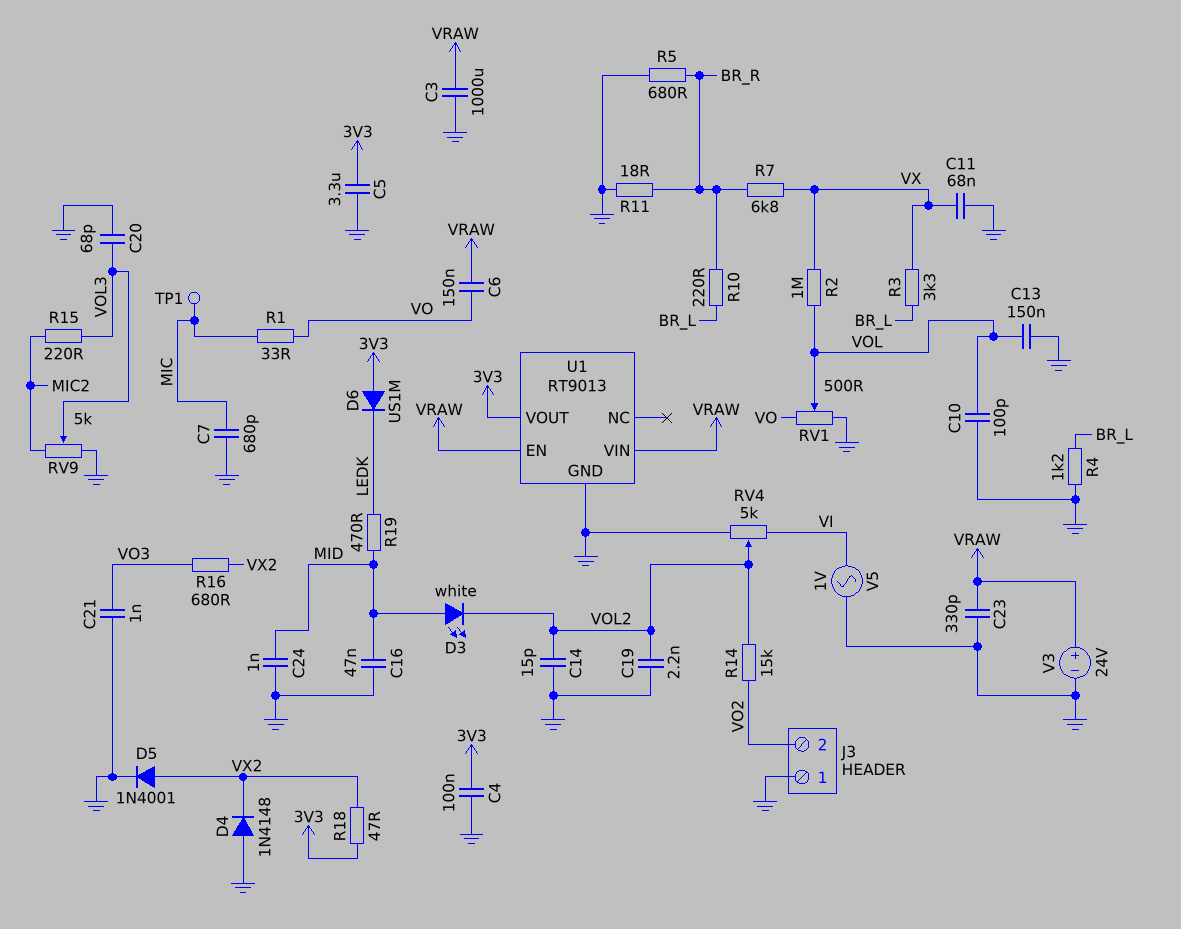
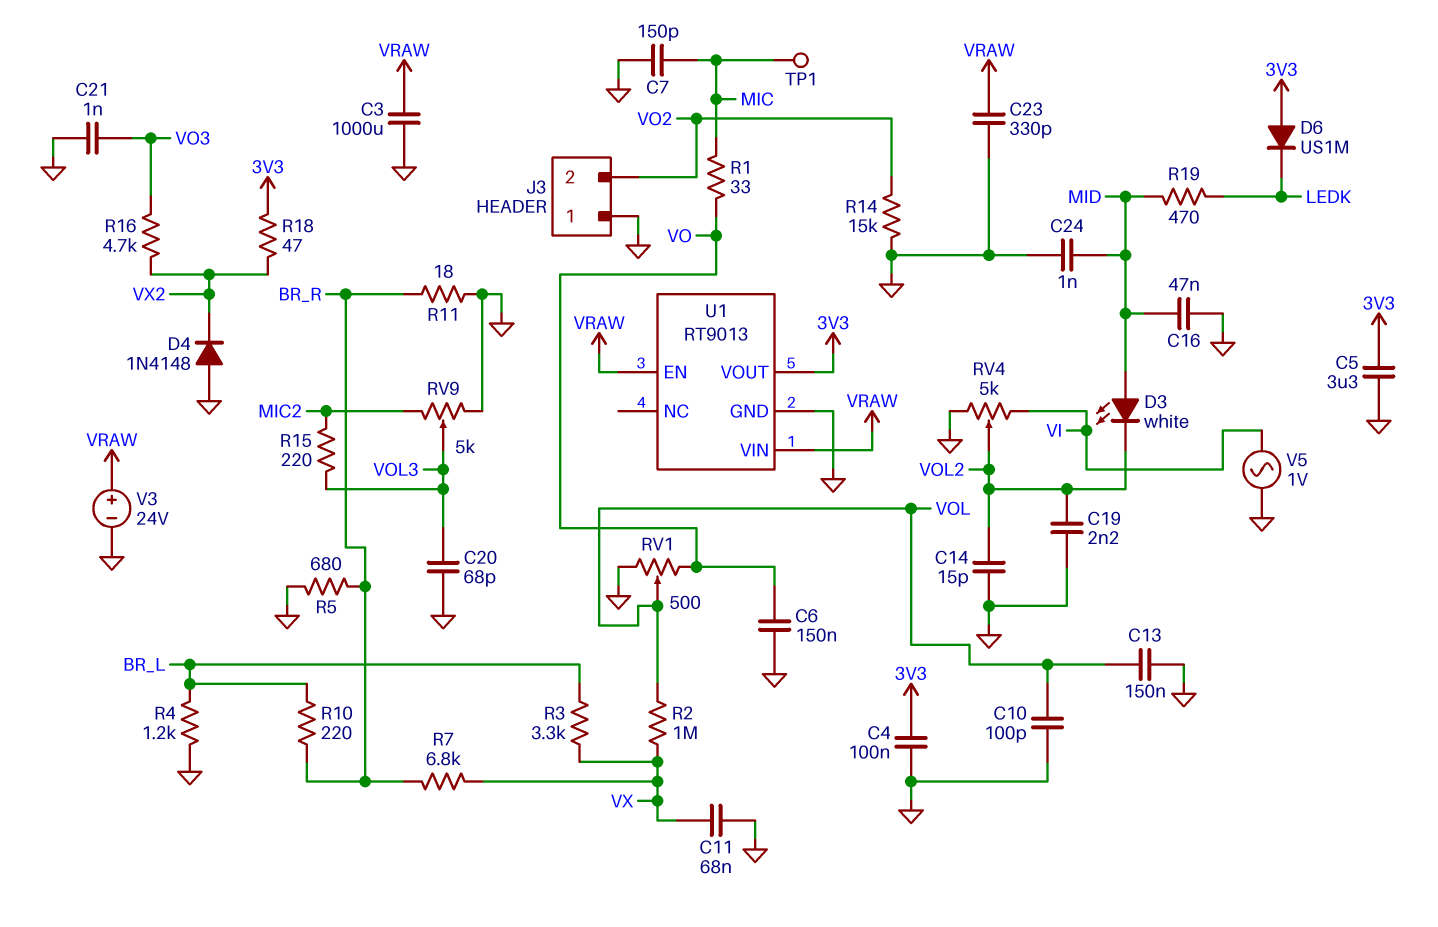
C6: 150nF (VO, VRAW) -> 150nF (GND, VO)
C7: 680pF (GND, MIC) -> 150pF (GND, MIC)
D5: diode 1N4001 (A VX2, K GND) -> none
R14: 15k (VO2, VOL2) -> 15k (GND, VO2)
R16: 680 (VO3, VX2) -> 4.7k (VO3, VX2)

